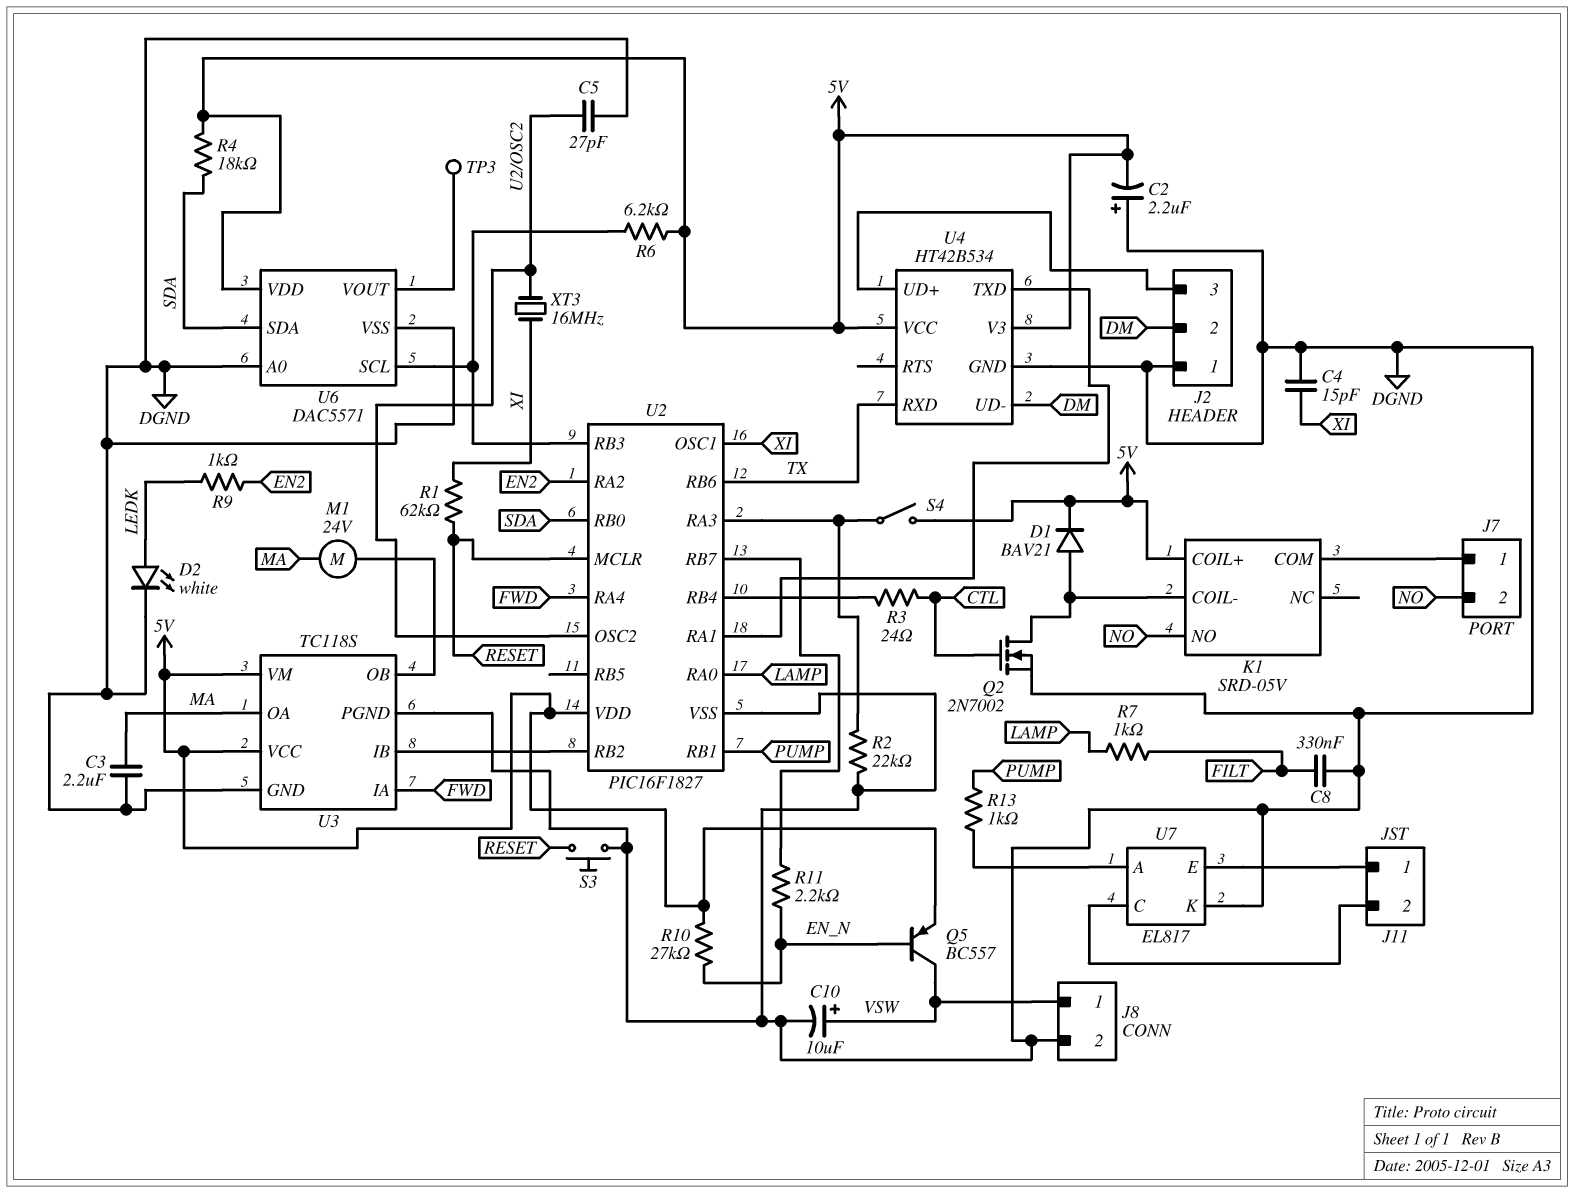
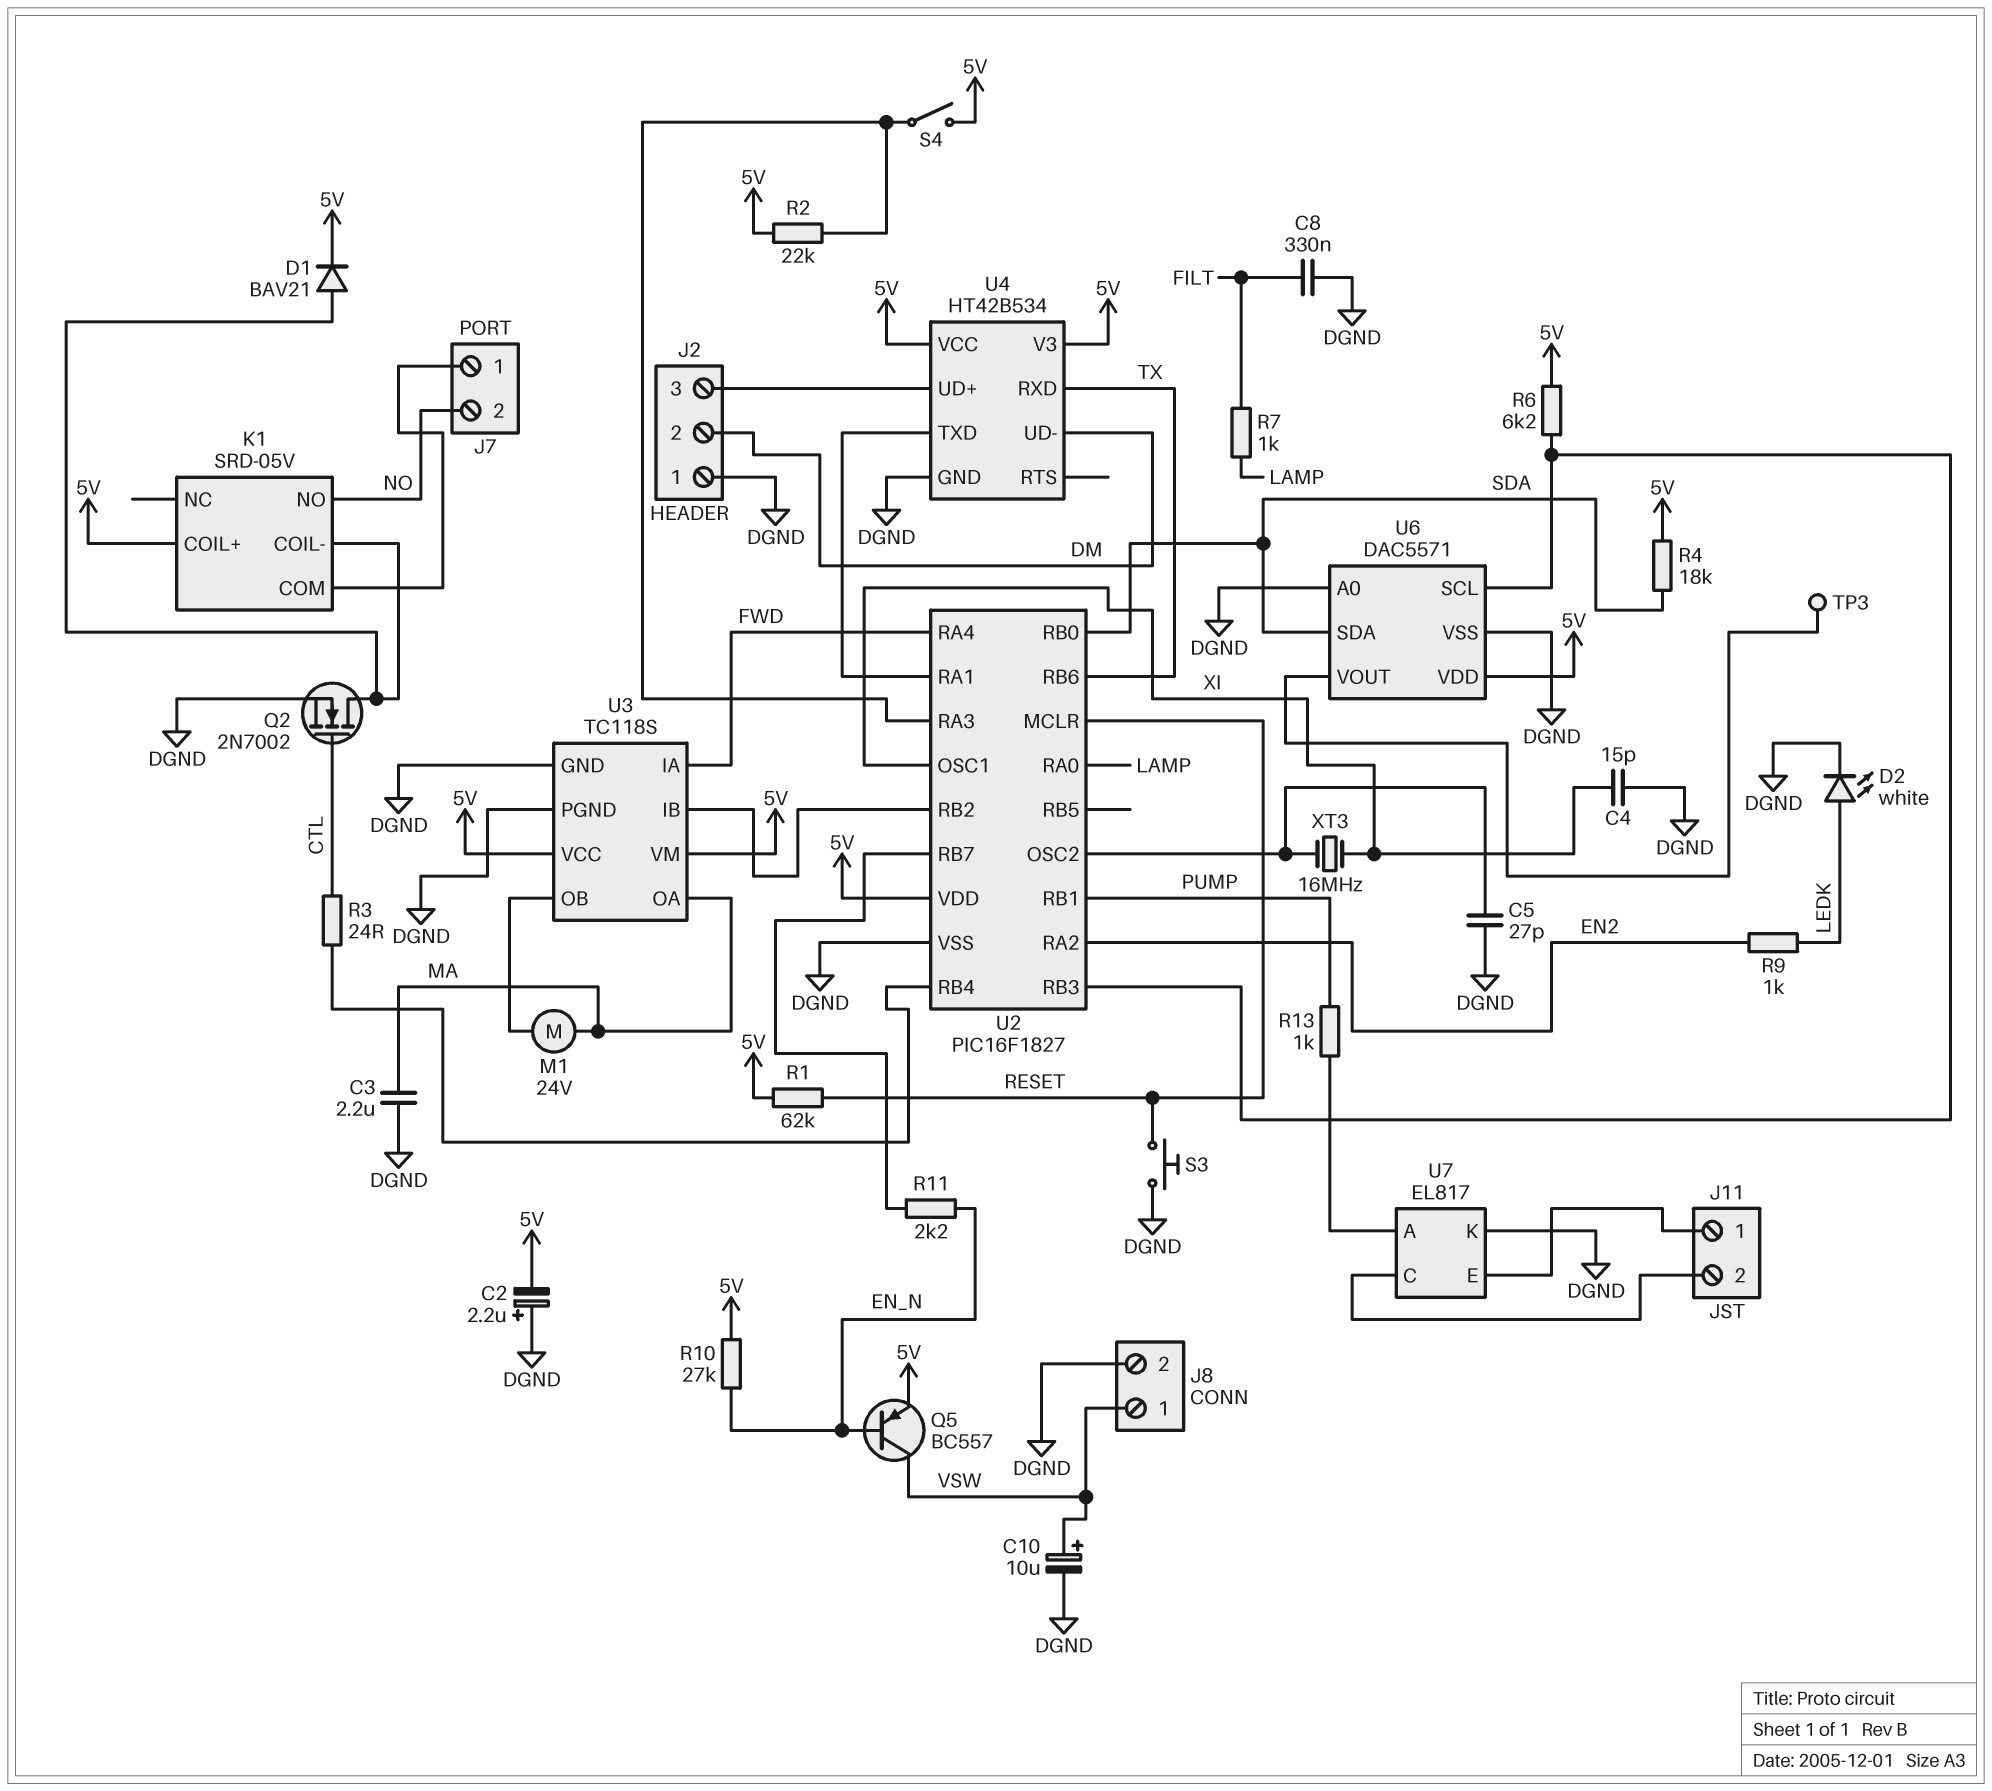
R1: 62k (RESET, XI) -> 62k (5V, RESET)
R2: 22k (DGND, U2/RA3) -> 22k (5V, U2/RA3)

